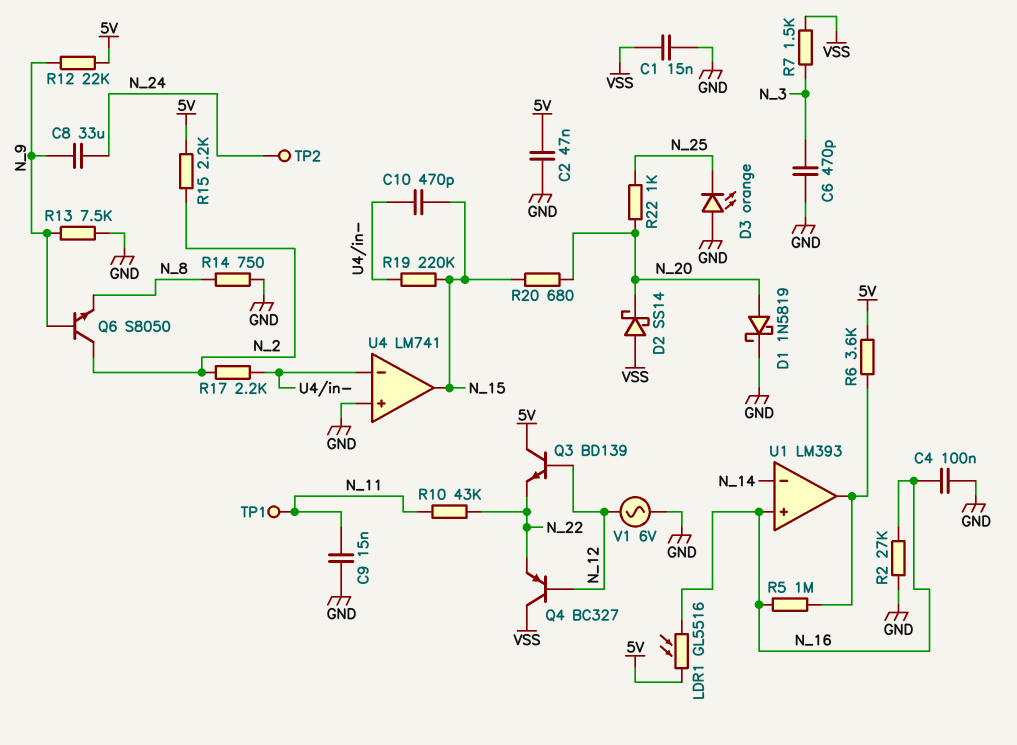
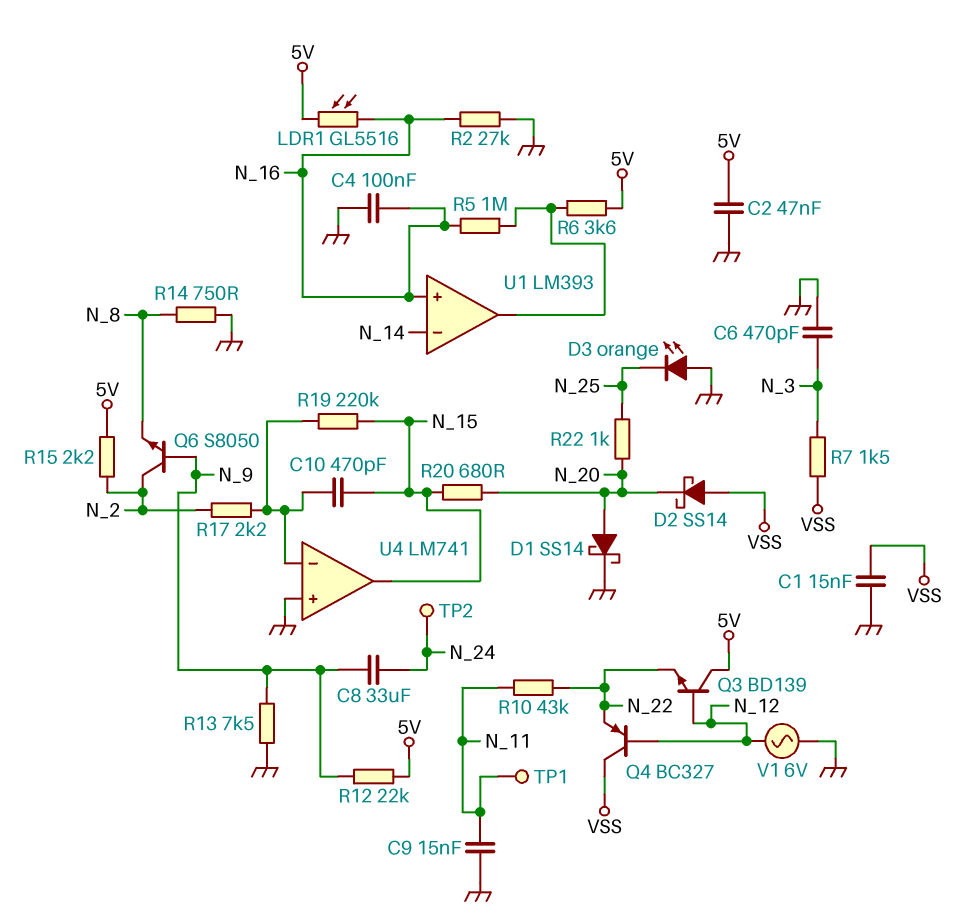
D1: schottky 1N5819 (A N_20, K GND) -> schottky SS14 (A N_20, K GND)

